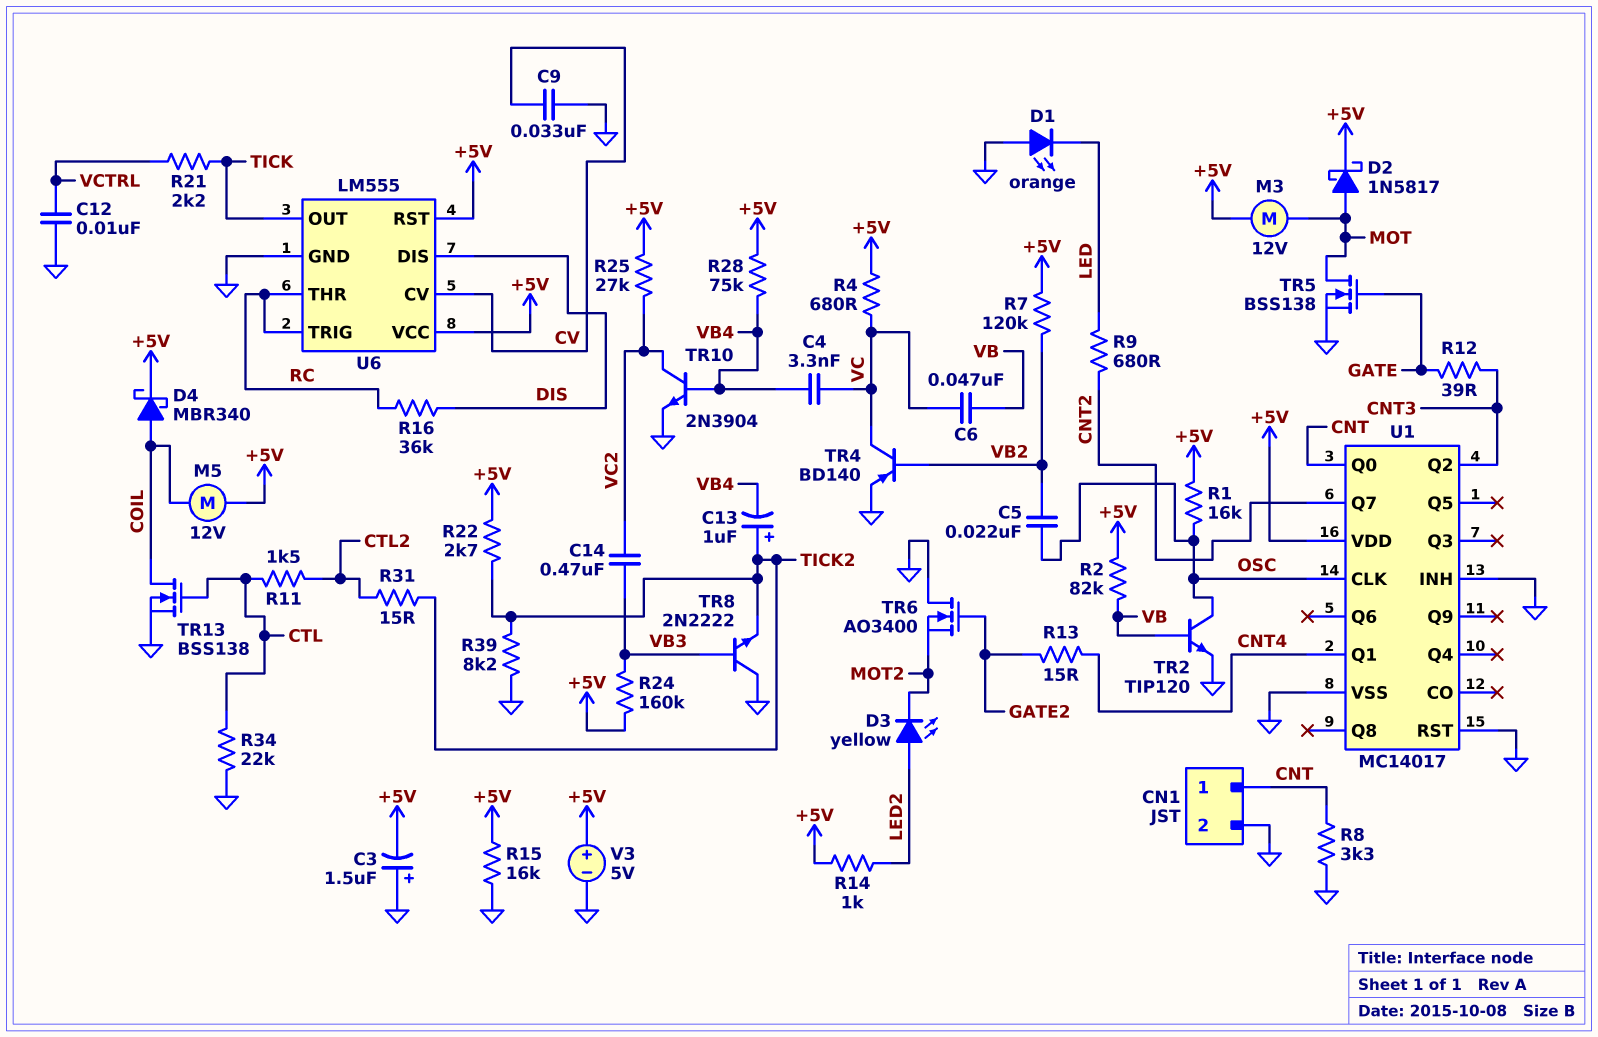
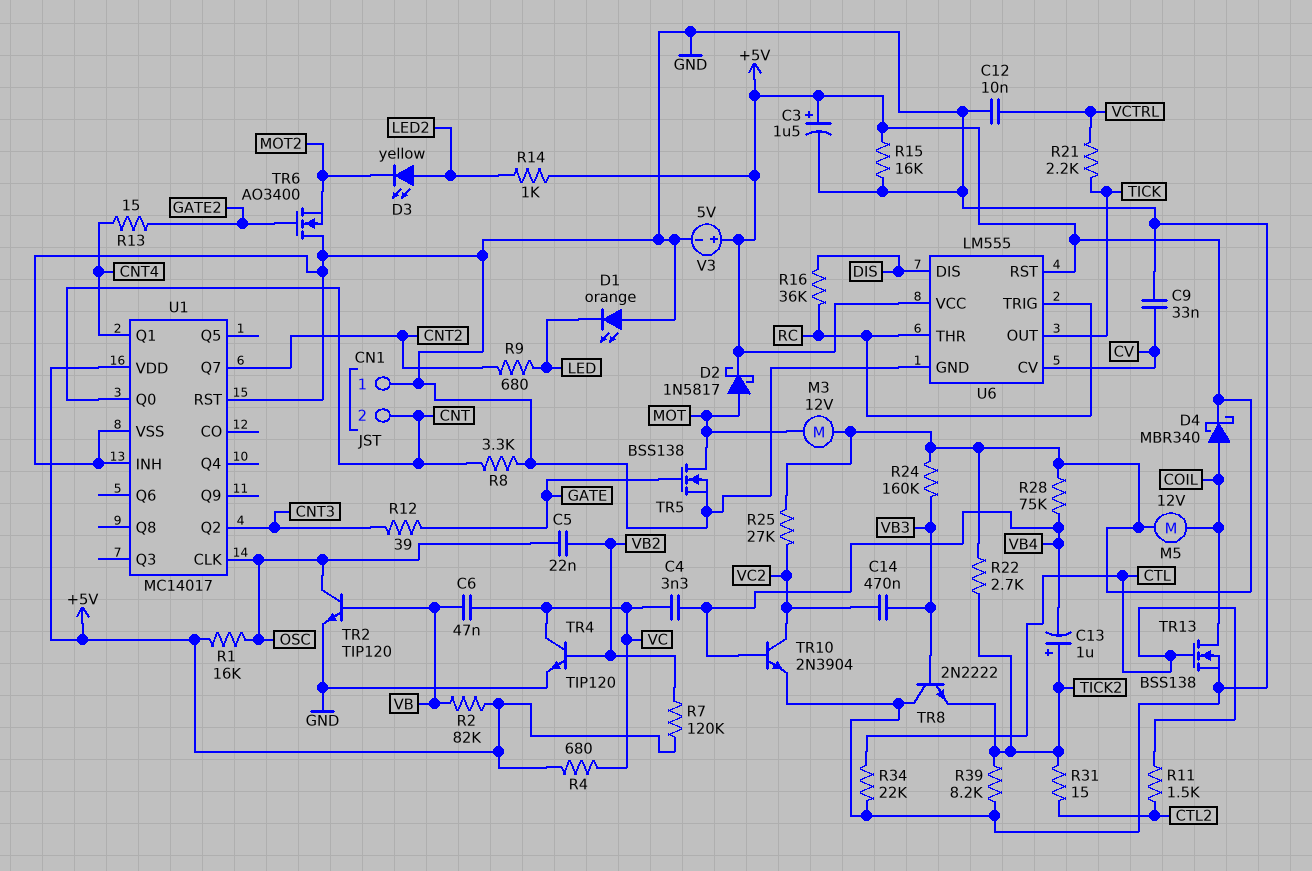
C3: 1.5uF (plus GND, minus +5V) -> 1.5uF (plus +5V, minus GND)
CN1 pin 1: CNT -> GND
CN1 pin 2: GND -> CNT
TR4: PNP BD140 (B VB2, C VC, E GND) -> NPN TIP120 (B VB2, C VC, E GND)

